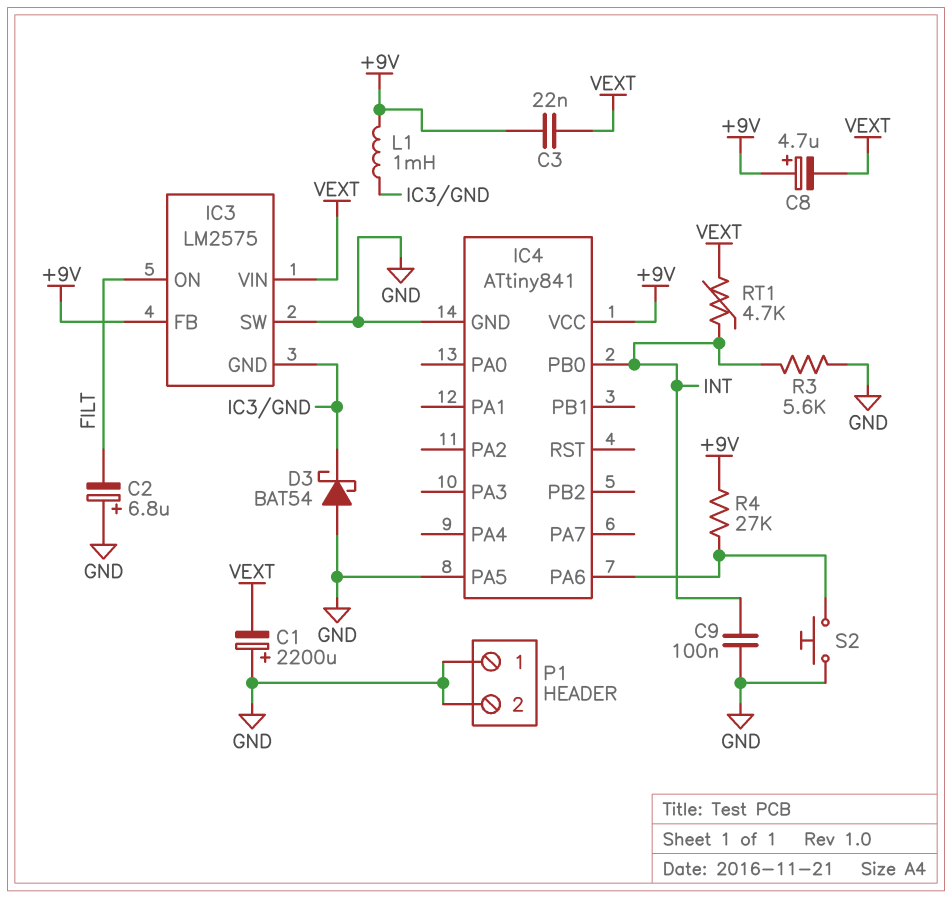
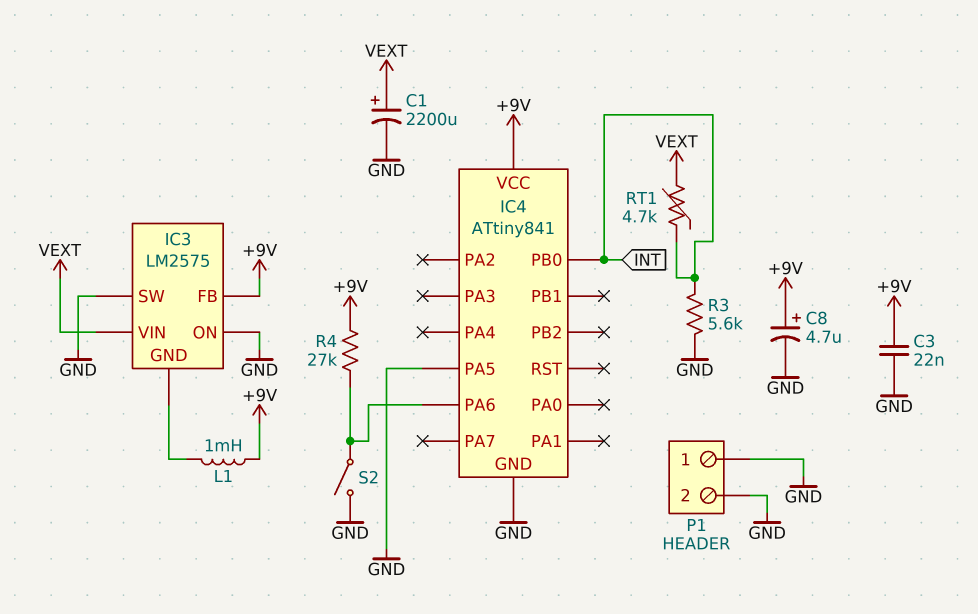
C1: 2200uF (plus GND, minus VEXT) -> 2200uF (plus VEXT, minus GND)
C2: 6.8uF (plus GND, minus FILT) -> none
C3: 22nF (+9V, VEXT) -> 22nF (+9V, GND)
C8: 4.7uF (plus +9V, minus VEXT) -> 4.7uF (plus +9V, minus GND)
C9: 100nF (GND, INT) -> none
D3: schottky BAT54 (A GND, K IC3/GND) -> none
IC3 pin ON: FILT -> GND
S2: button (GND, IC4/PA6) -> switch (GND, IC4/PA6)

